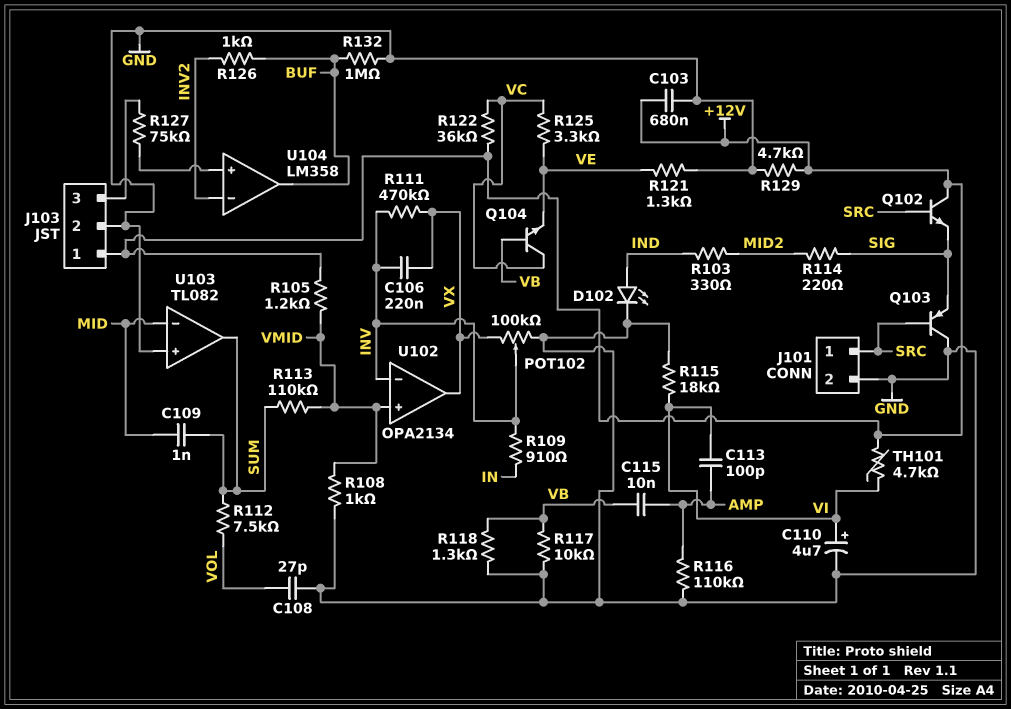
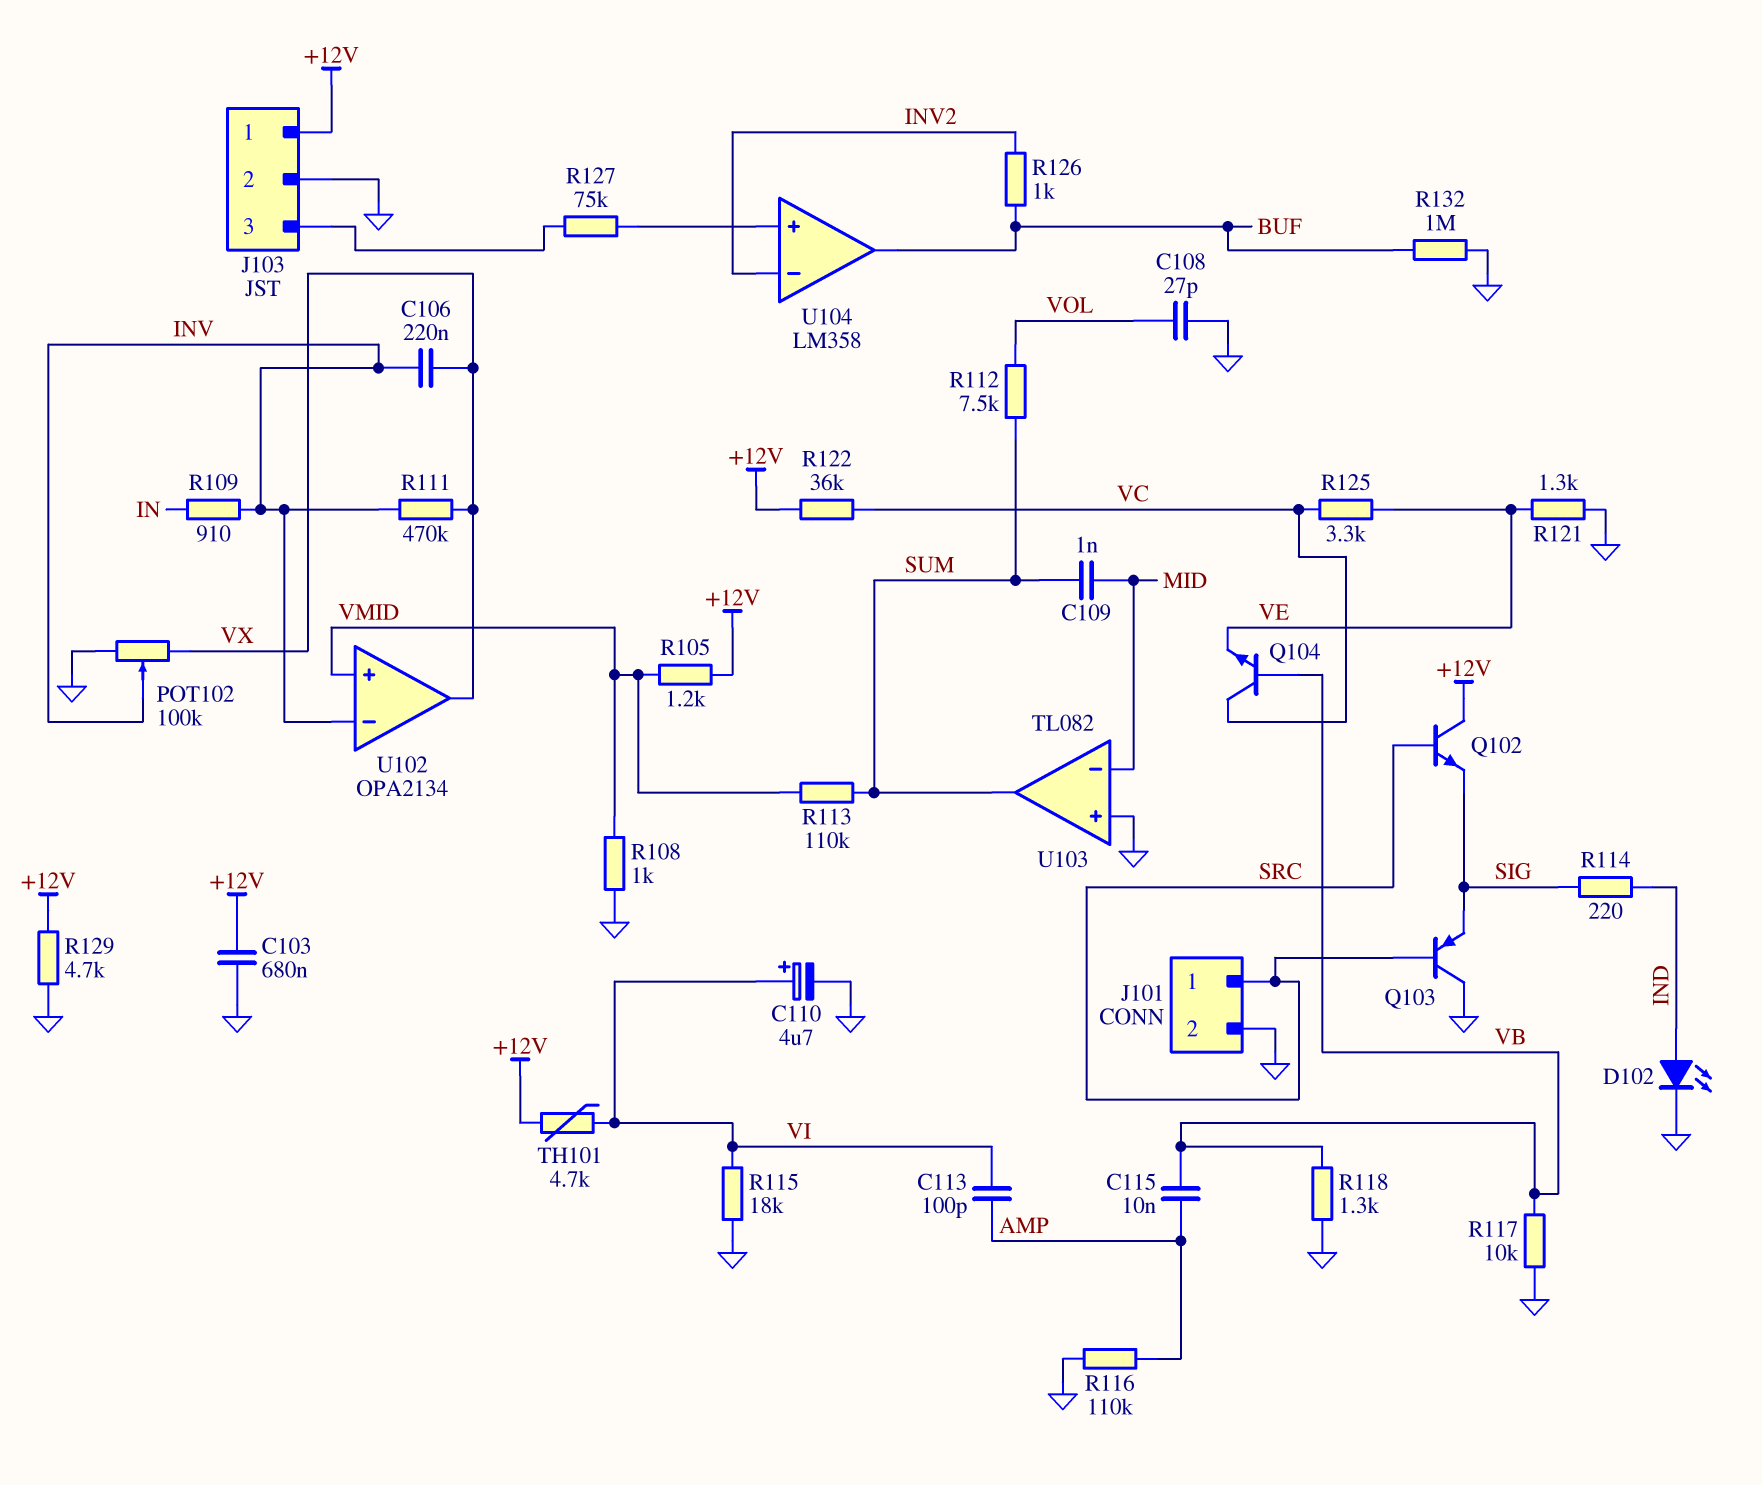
R103: 330 (IND, MID2) -> none
R114: 220 (MID2, SIG) -> 220 (IND, SIG)

